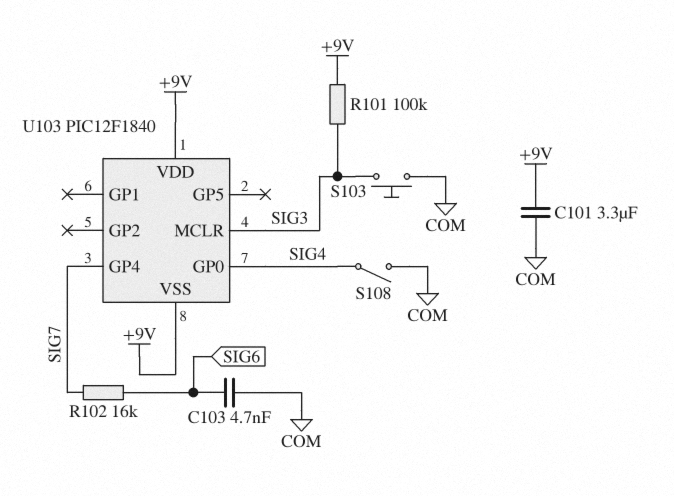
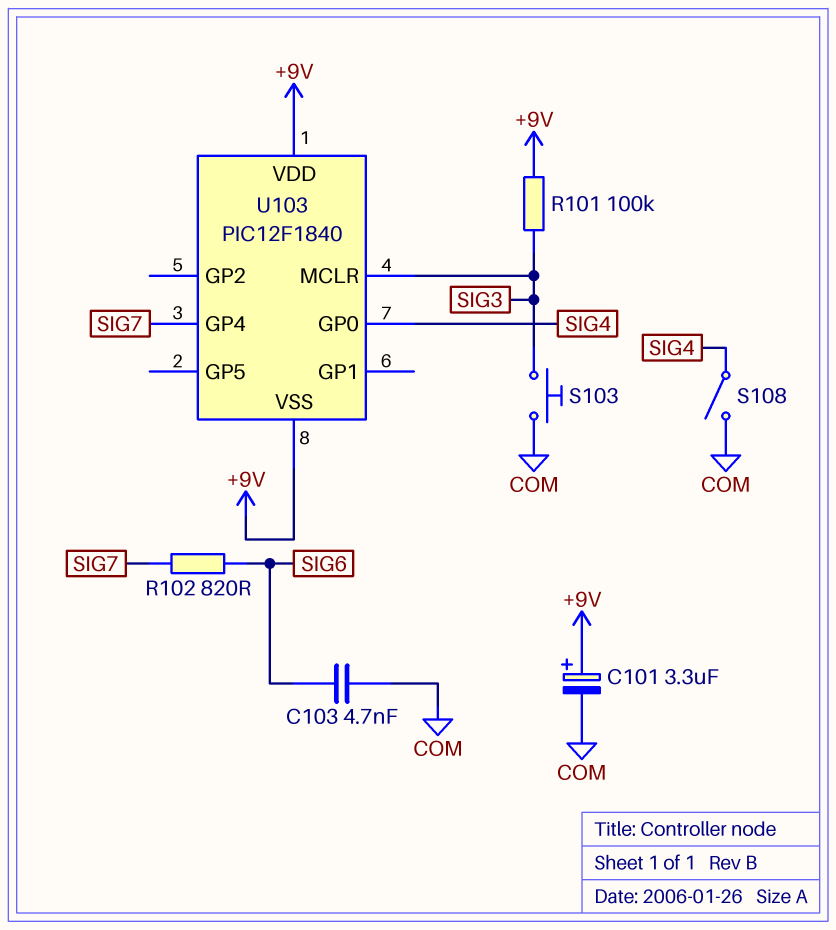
C101: 3.3uF (+9V, COM) -> 3.3uF (plus +9V, minus COM)
R102: 16k (SIG6, SIG7) -> 820 (SIG6, SIG7)

